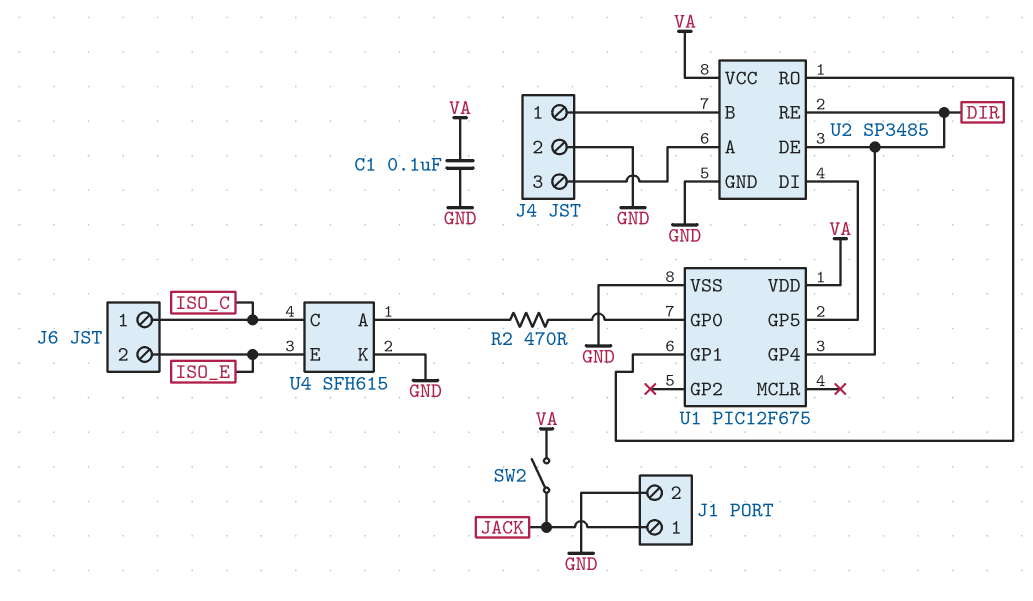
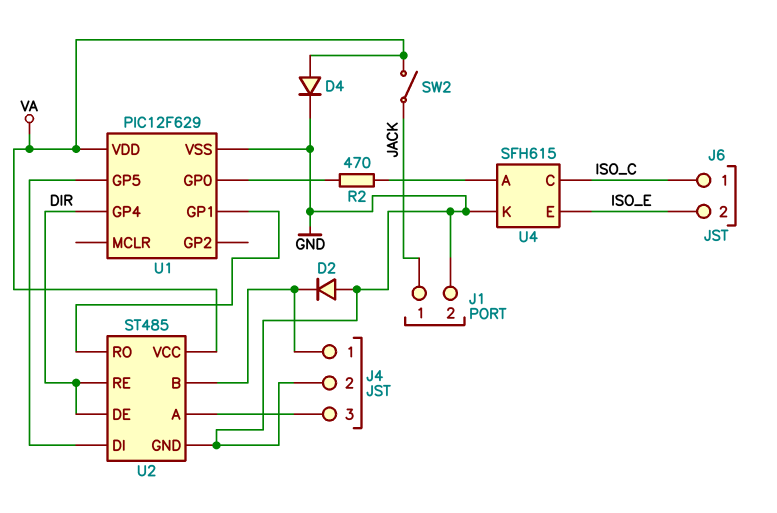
C1: 100nF (GND, VA) -> none
D2: none -> diode (A GND, K J4/1)
D4: none -> diode (A VA, K GND)
U1: PIC12F675 -> PIC12F629
U2: SP3485 -> ST485

